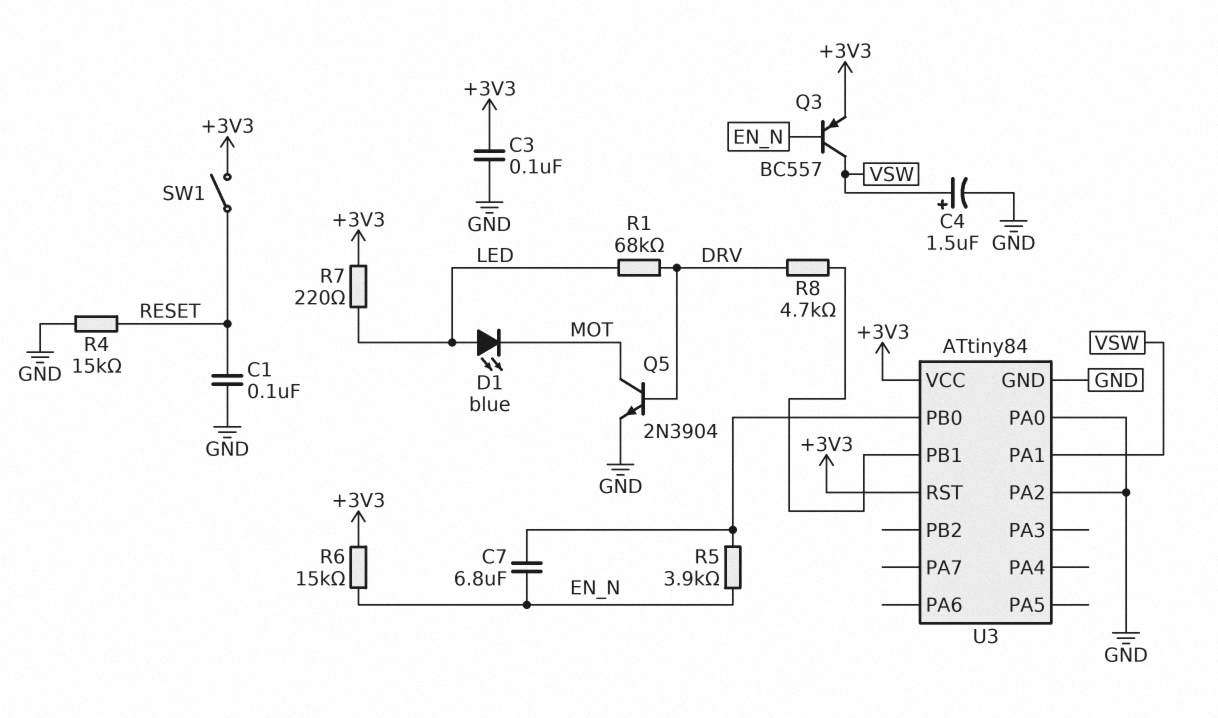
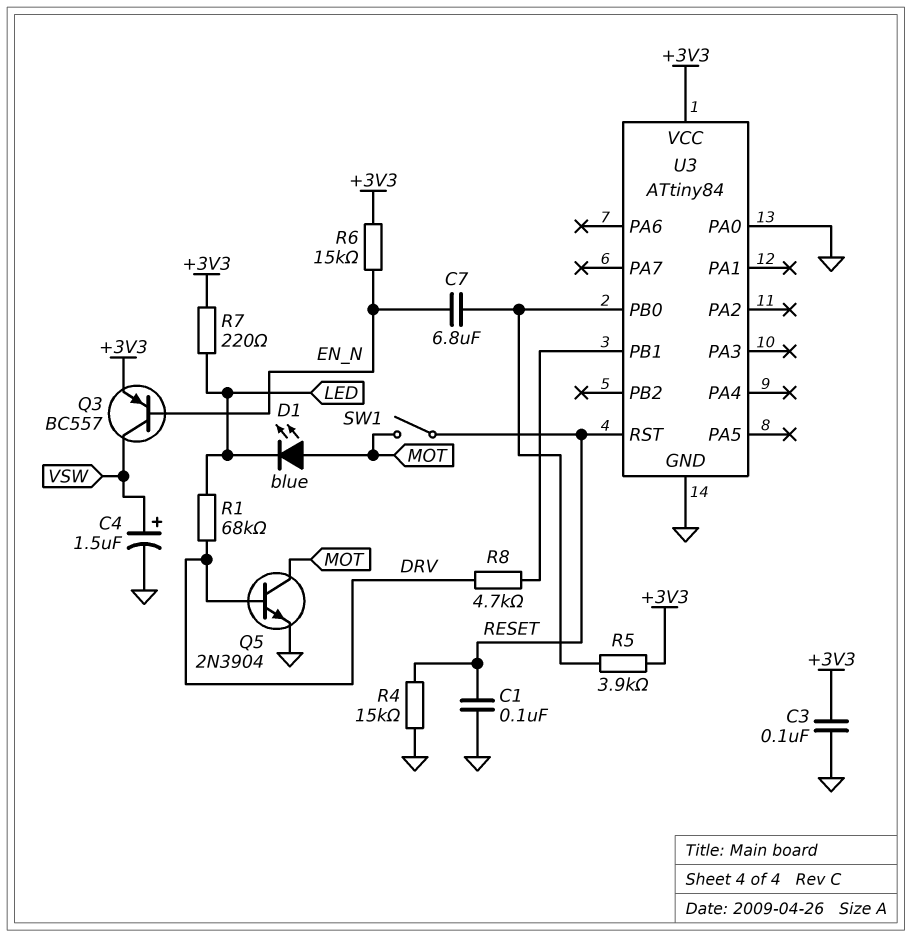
D1: LED blue (A LED, K MOT) -> LED blue (A MOT, K LED)
R5: 3.9k (EN_N, U3/PB0) -> 3.9k (+3V3, U3/PB0)
SW1: switch (+3V3, RESET) -> switch (MOT, RESET)
U3 pin PA1: VSW -> none
U3 pin PA2: GND -> none
U3 pin RST: +3V3 -> RESET

